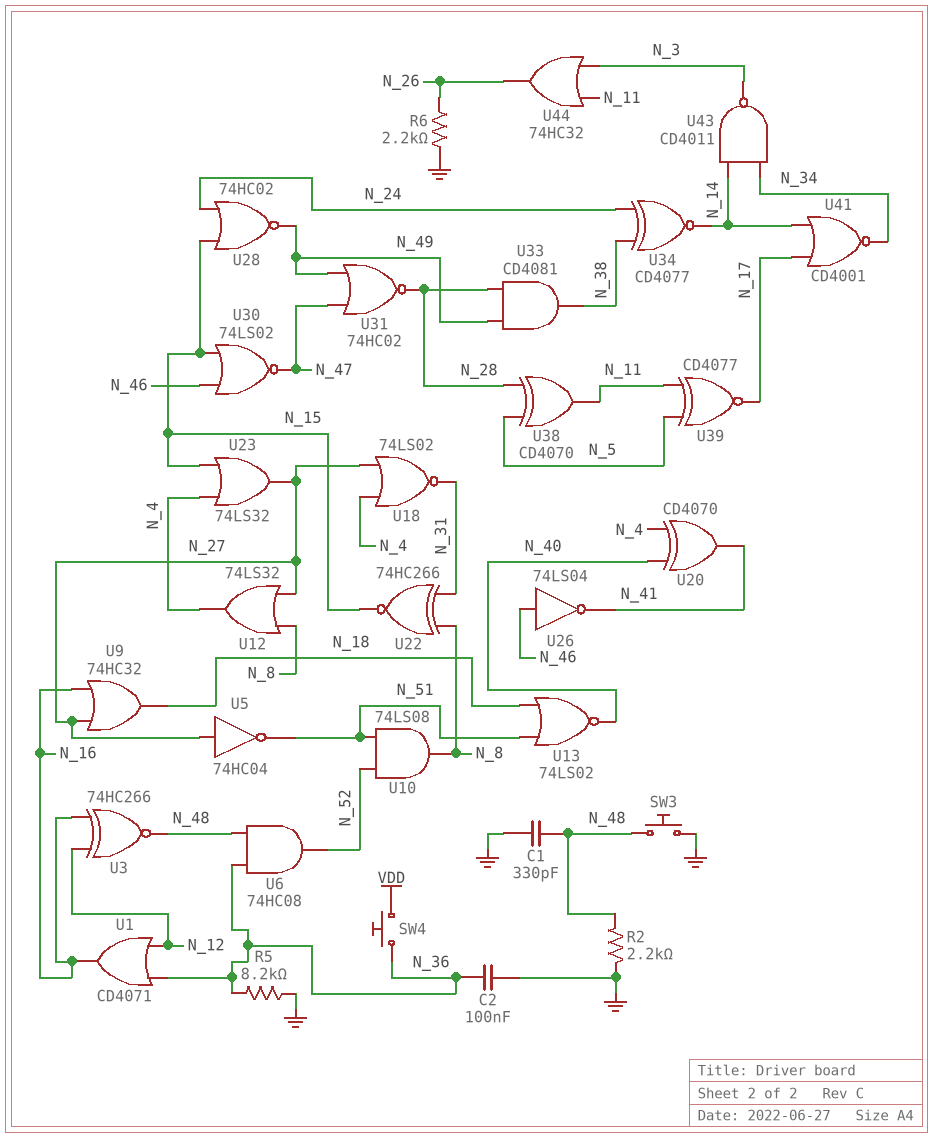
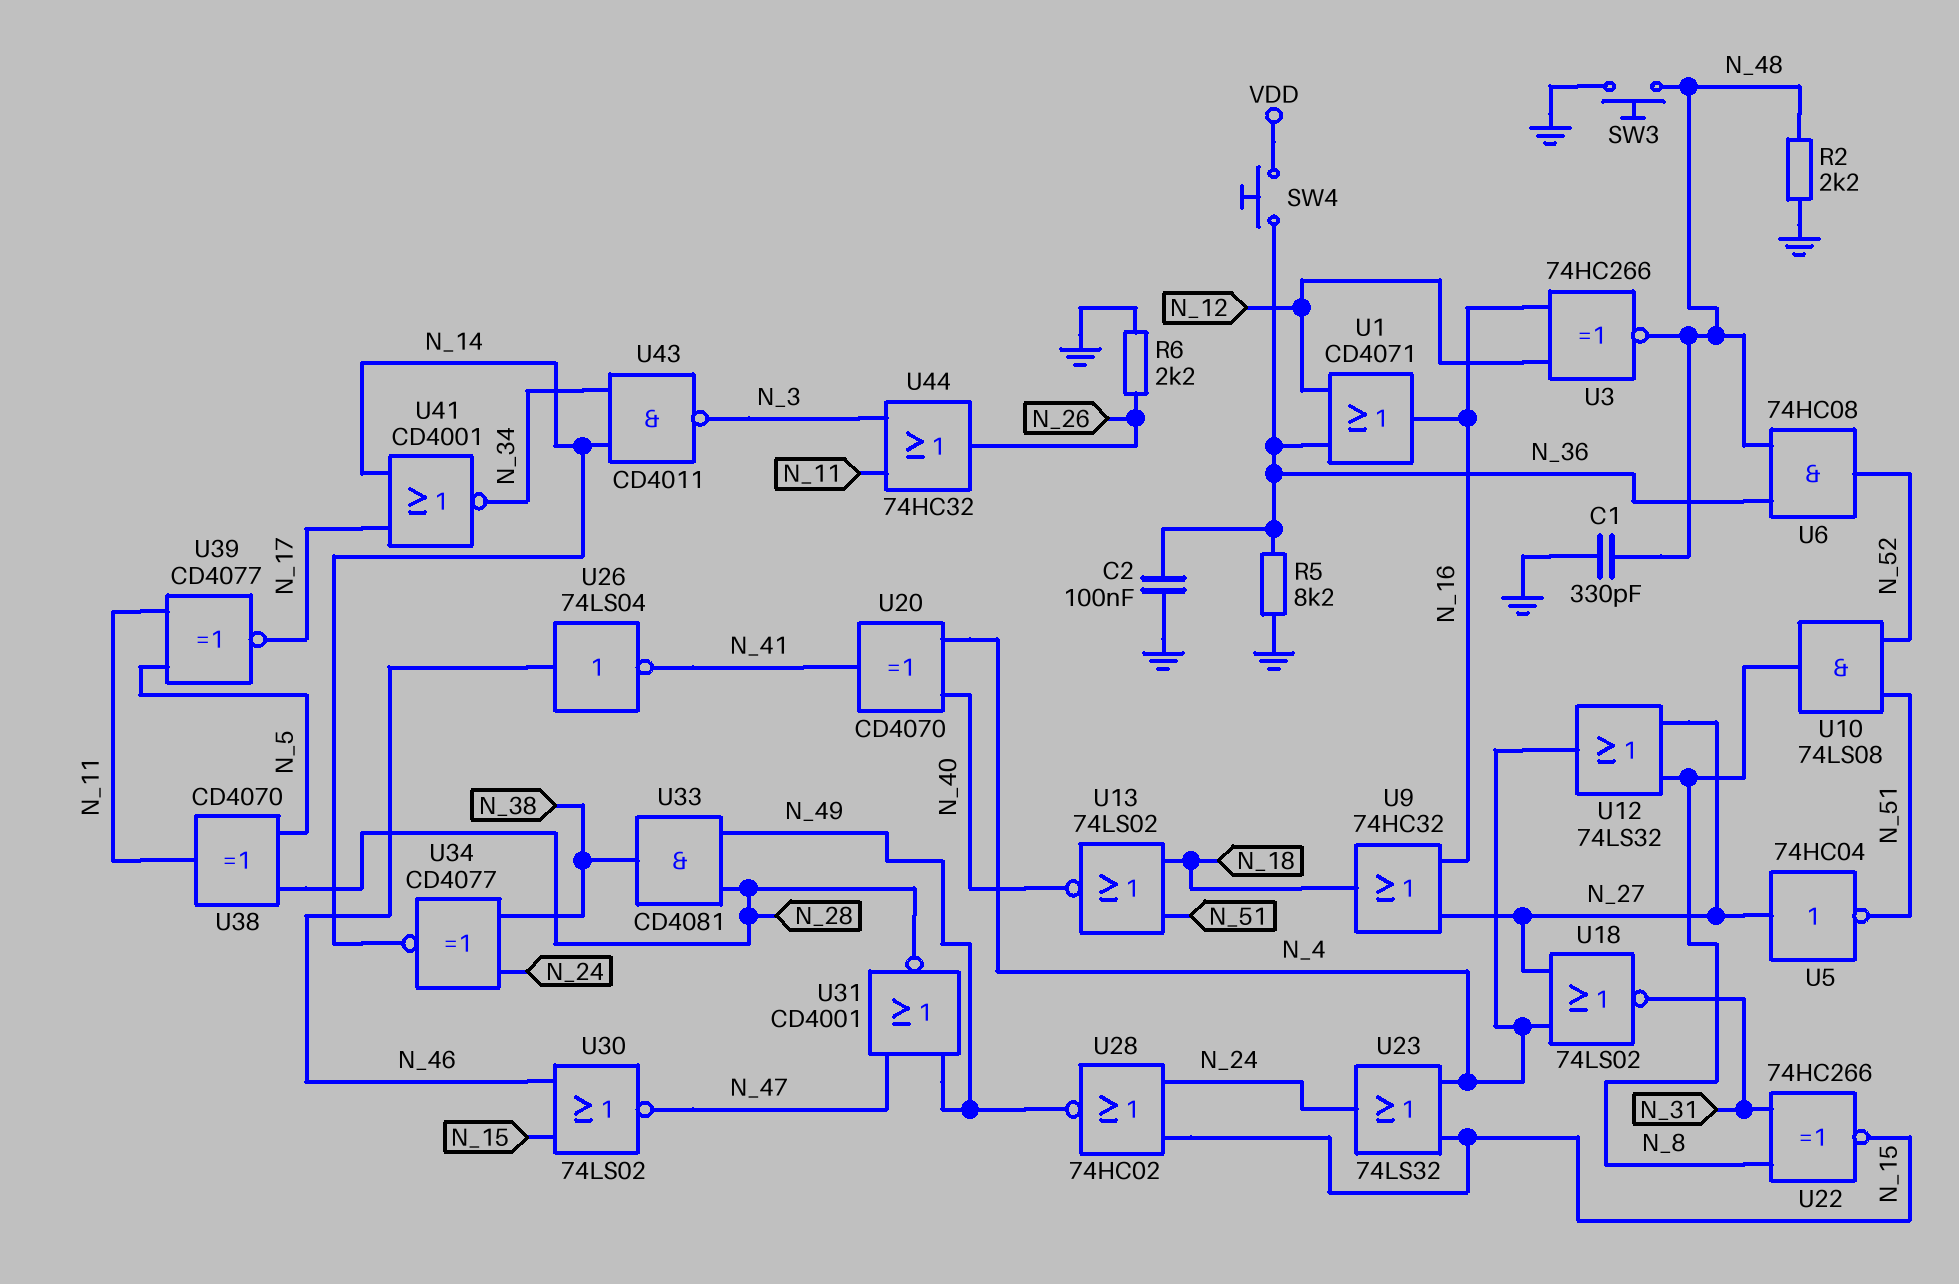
U23: OR 74LS32 (in N_4, in N_15, out N_27) -> OR 74LS32 (in N_4, in N_15, out N_24)
U31: NOR 74HC02 (in N_47, in N_49, out N_28) -> NOR CD4001 (in N_47, in N_49, out N_28)

